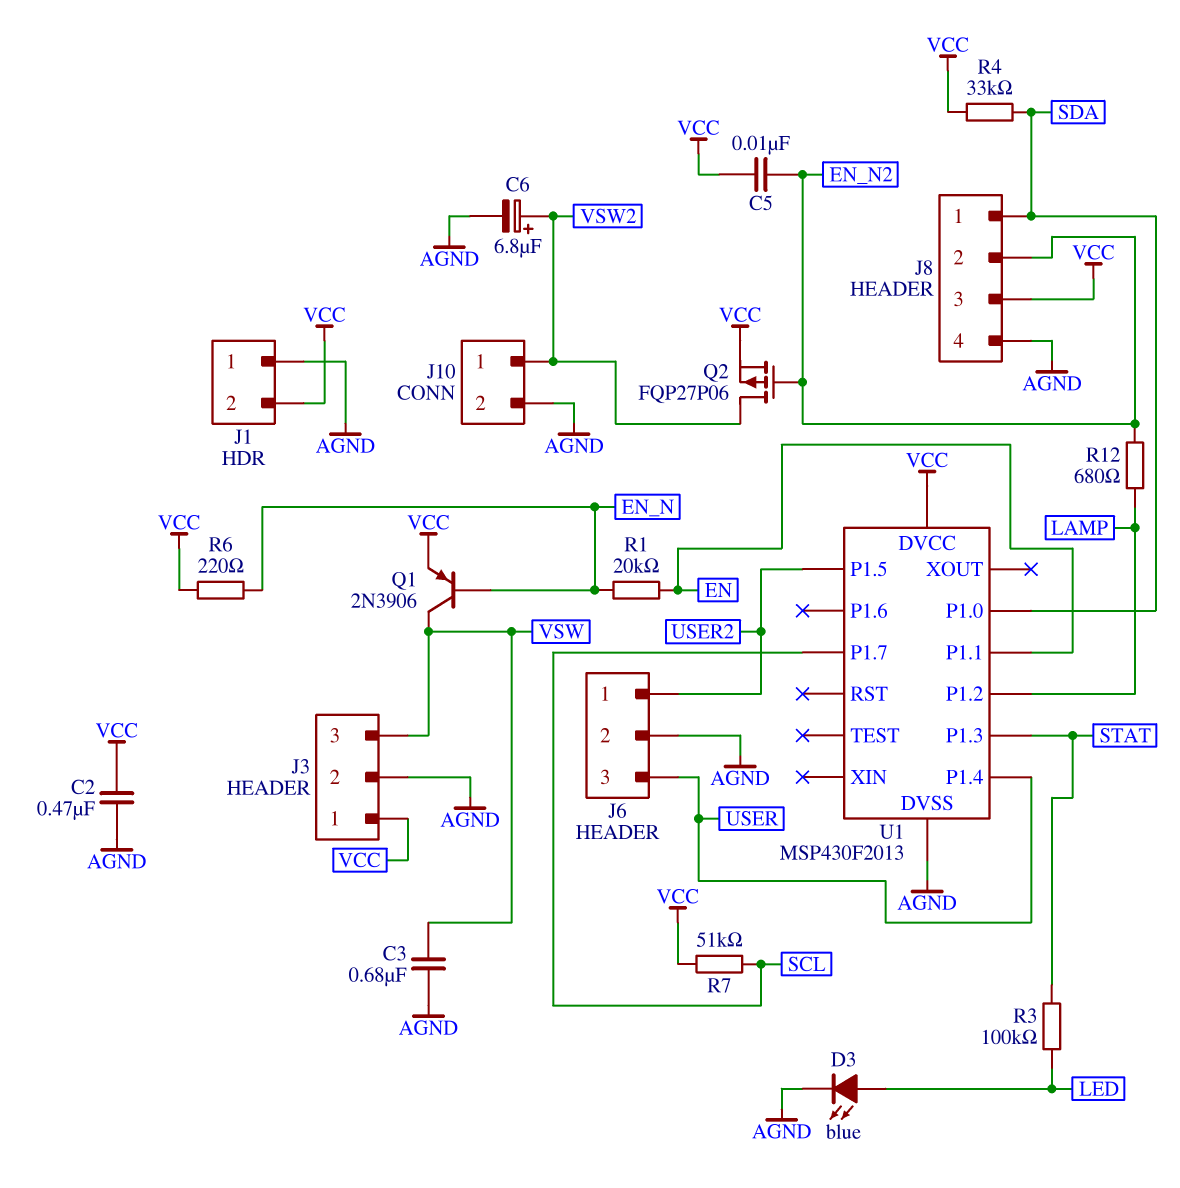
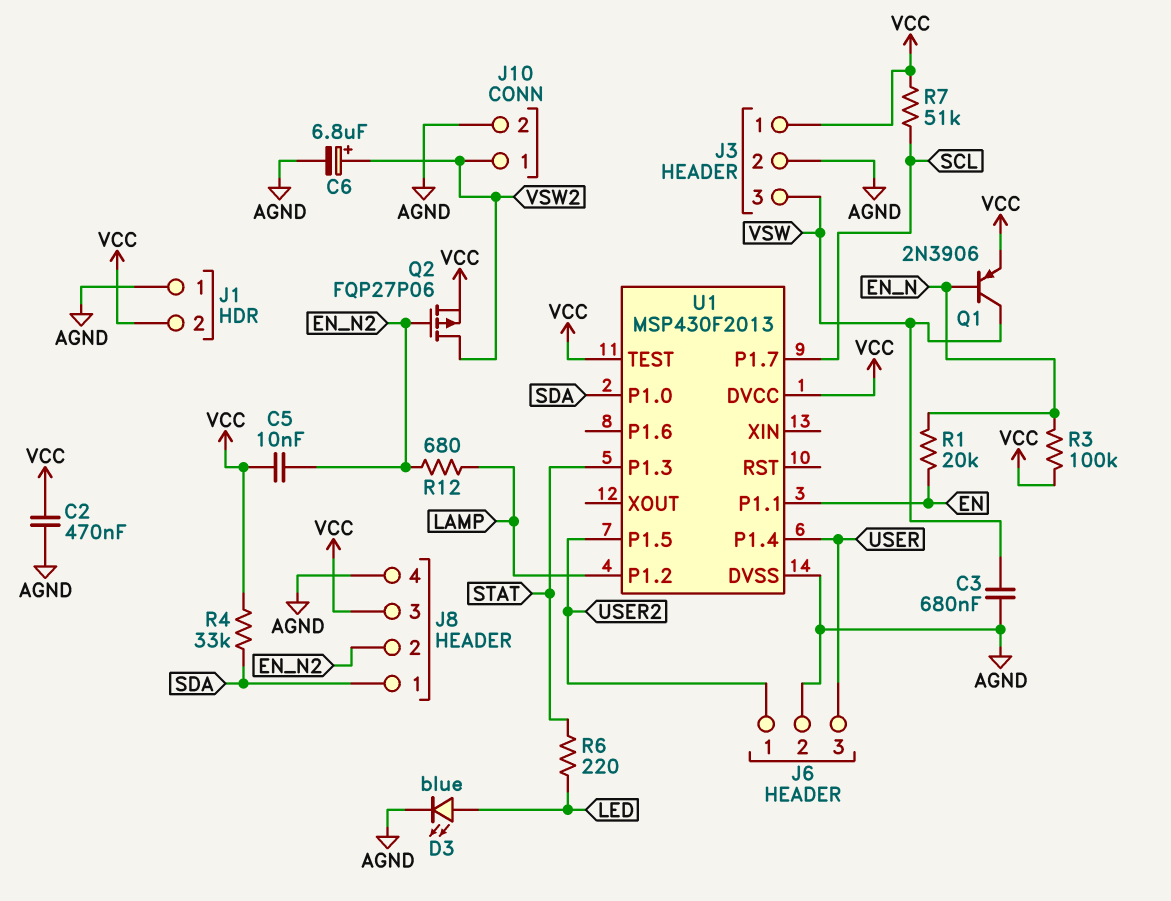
R3: 100k (LED, STAT) -> 100k (EN_N, VCC)
R6: 220 (EN_N, VCC) -> 220 (LED, STAT)
U1 pin TEST: none -> VCC

